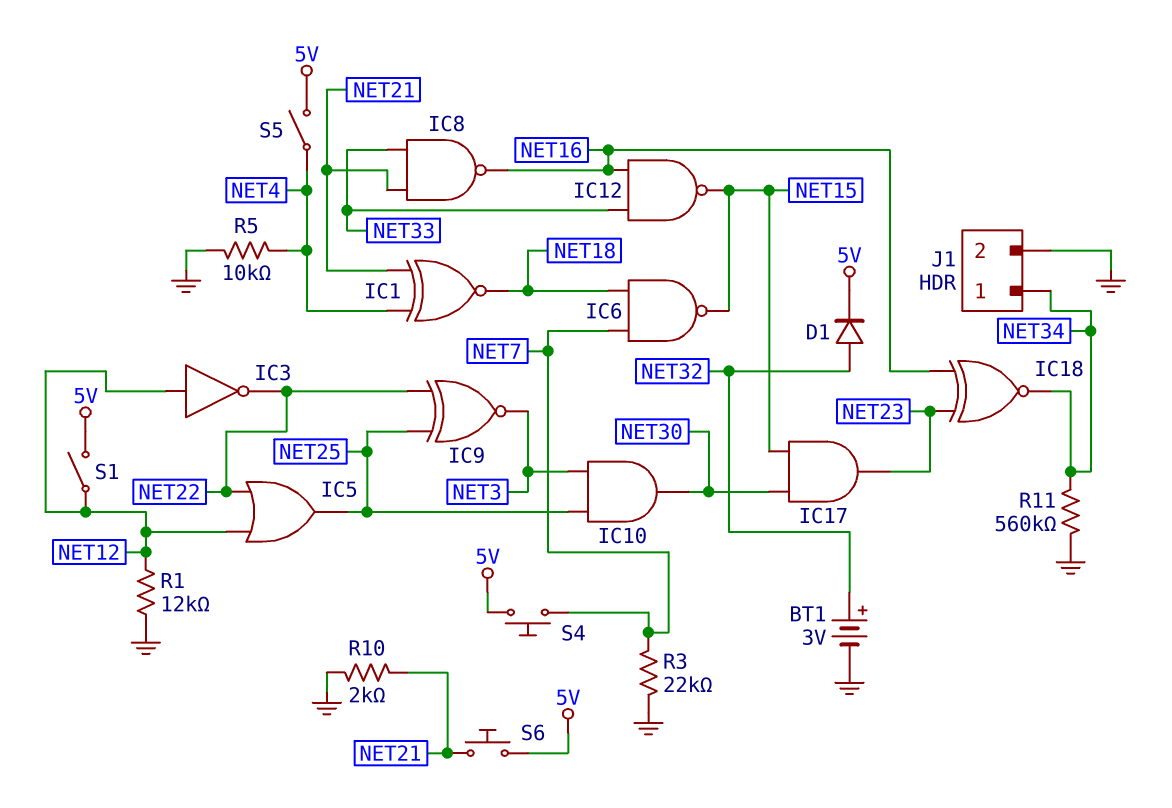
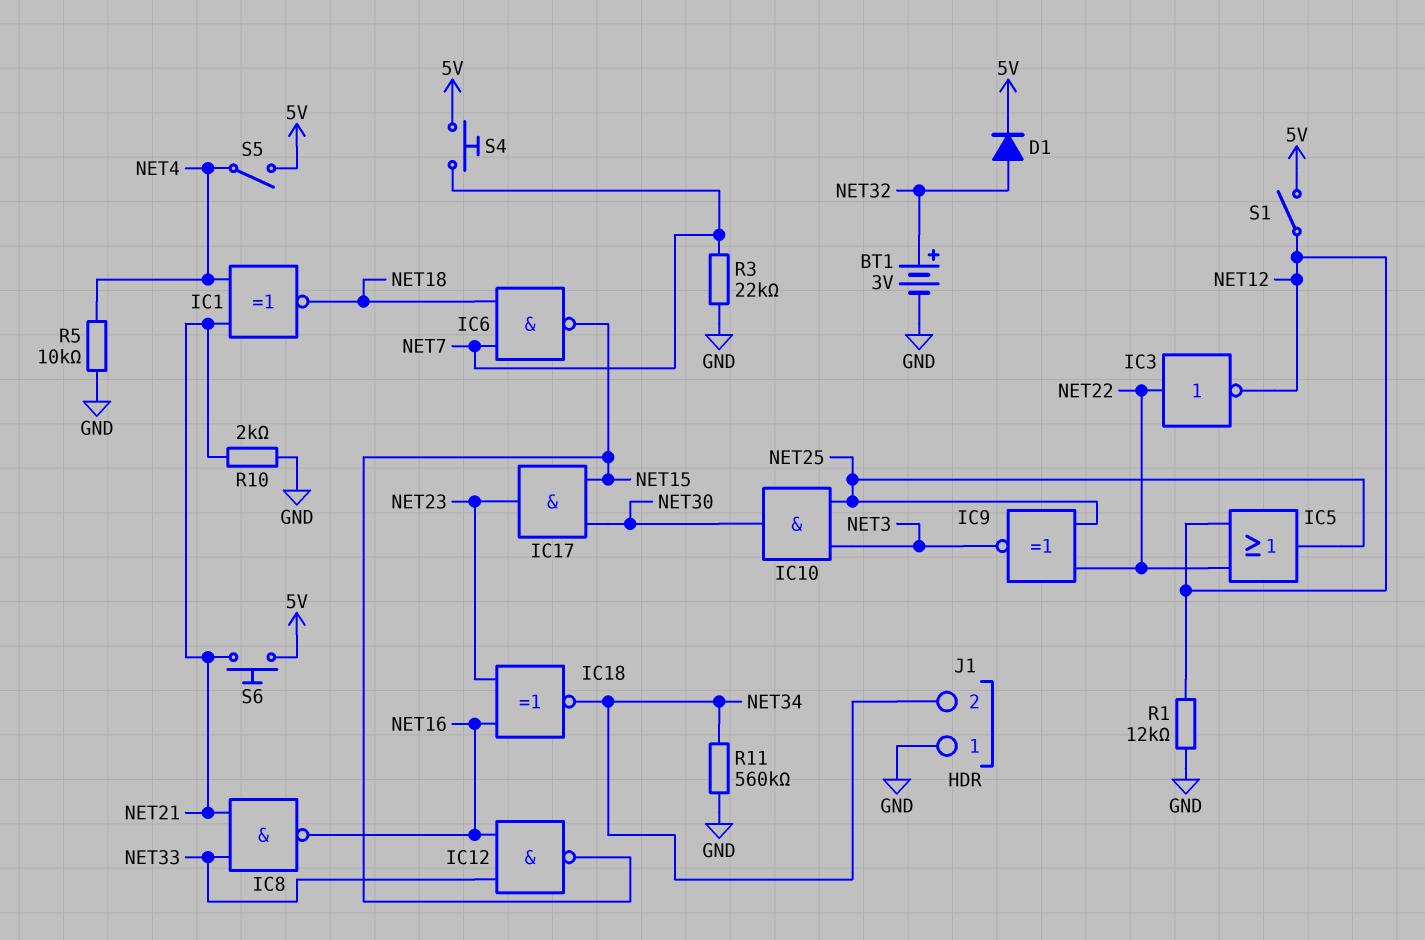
IC3: NOT (in NET12, out NET22) -> NOT (in NET22, out NET12)
J1 pin 1: NET34 -> GND
J1 pin 2: GND -> NET34

